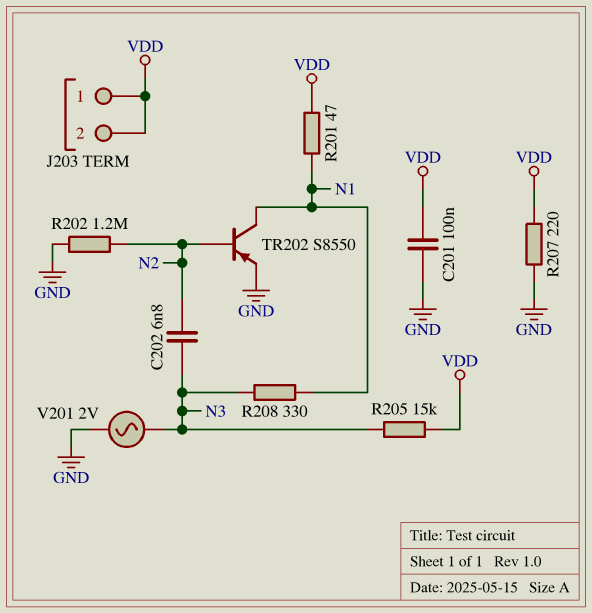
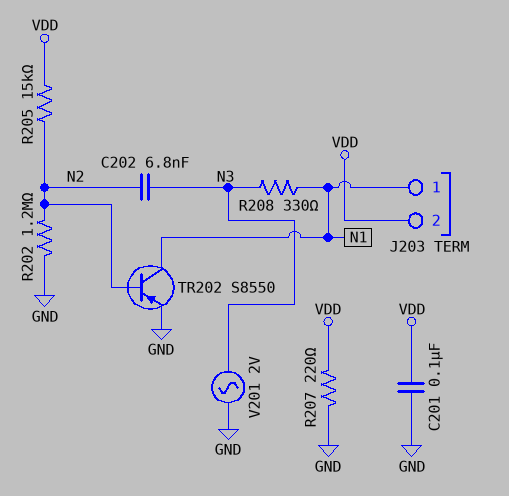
J203 pin 1: VDD -> N1
R201: 47 (N1, VDD) -> none
R205: 15k (N3, VDD) -> 15k (N2, VDD)

